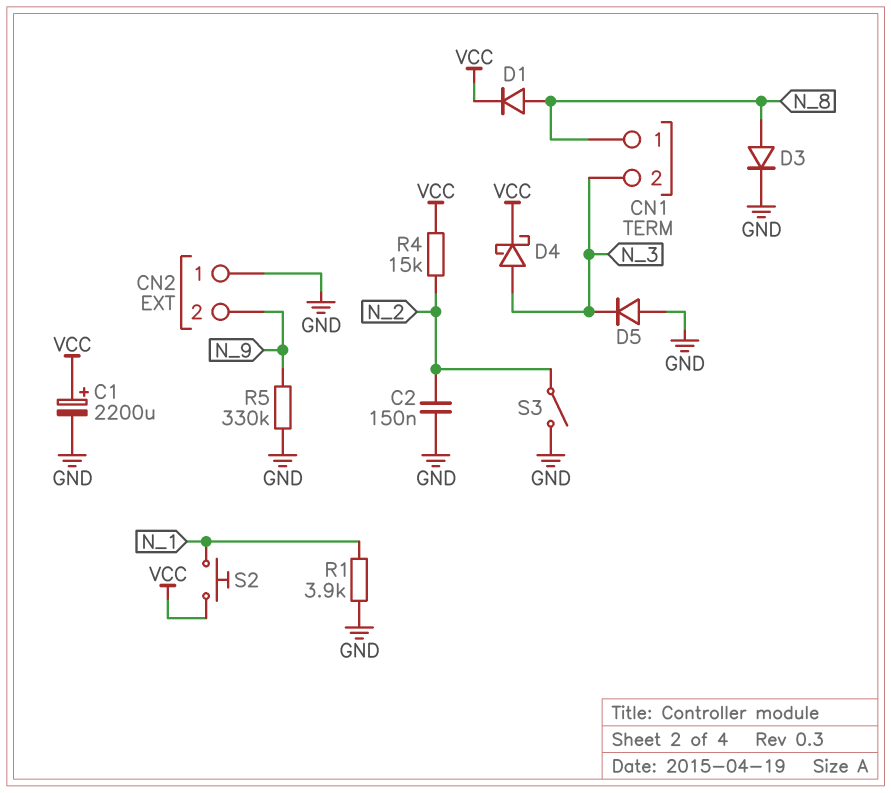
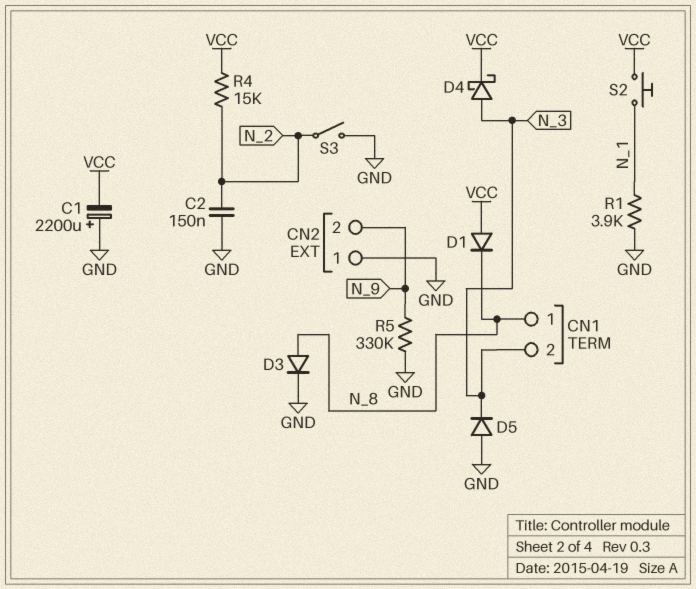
C1: 2200uF (plus VCC, minus GND) -> 2200uF (plus GND, minus VCC)
D1: diode (A N_8, K VCC) -> diode (A VCC, K N_8)

